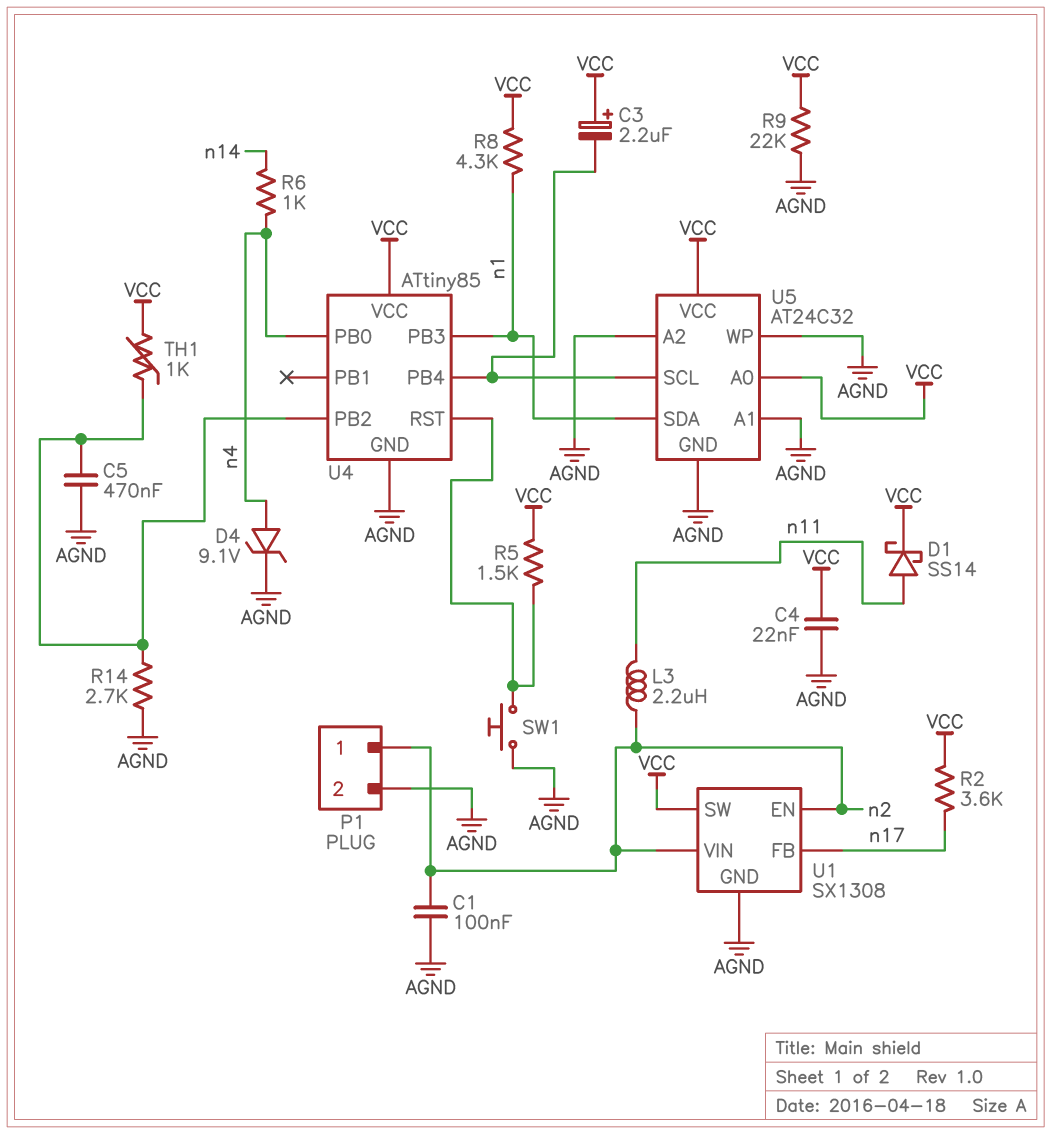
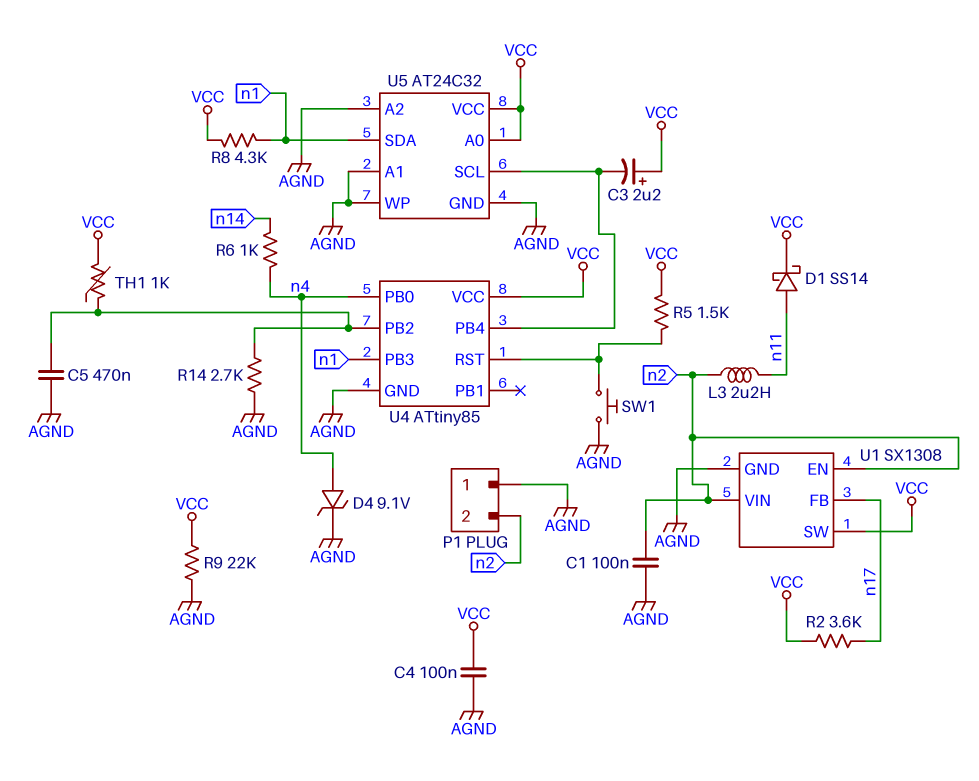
C4: 22nF (AGND, VCC) -> 100nF (AGND, VCC)
P1 pin 1: n2 -> AGND
P1 pin 2: AGND -> n2

